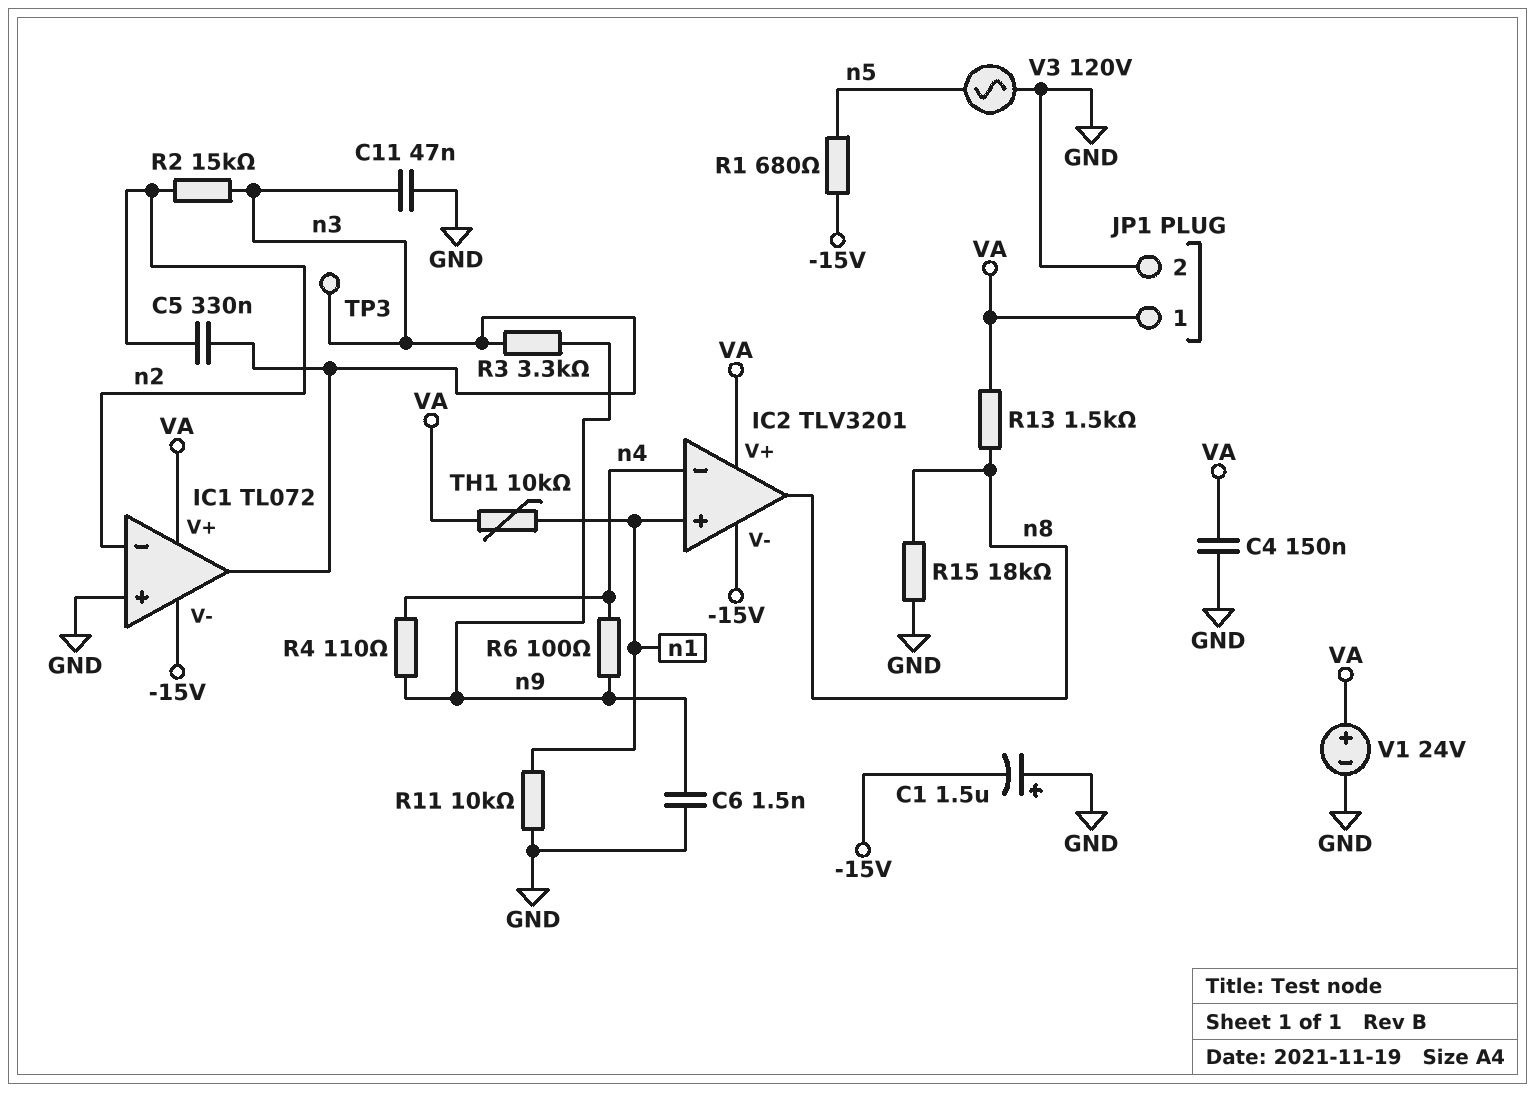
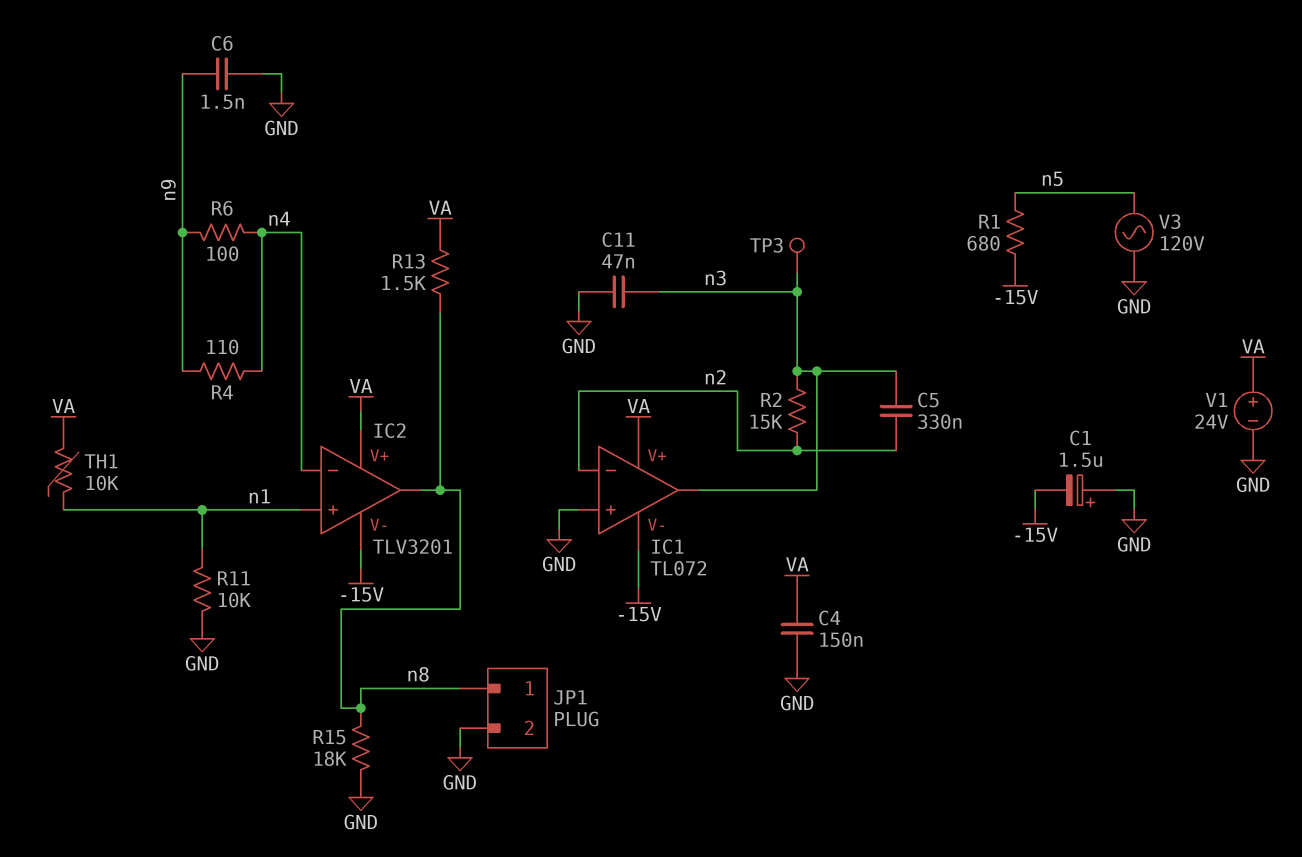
JP1 pin 1: VA -> n8
R3: 3.3k (n3, n9) -> none

